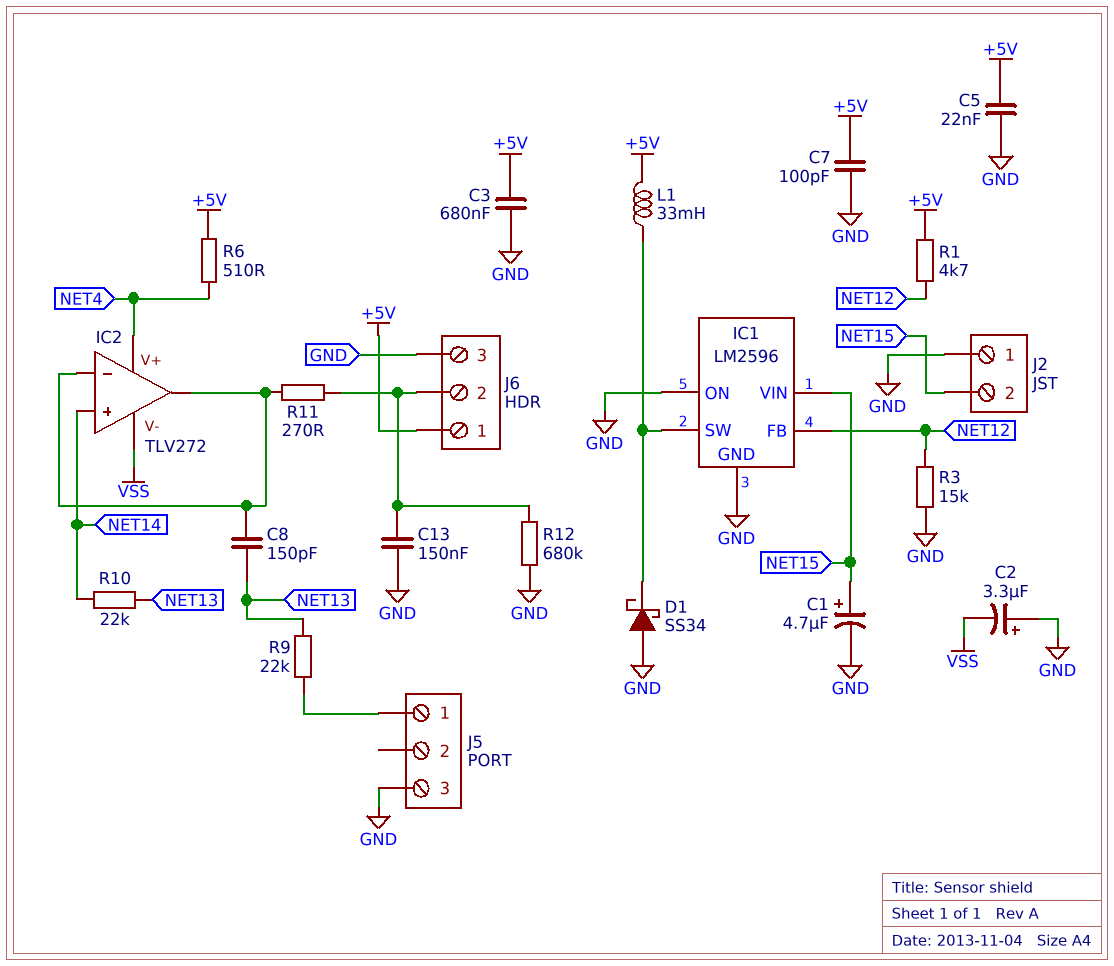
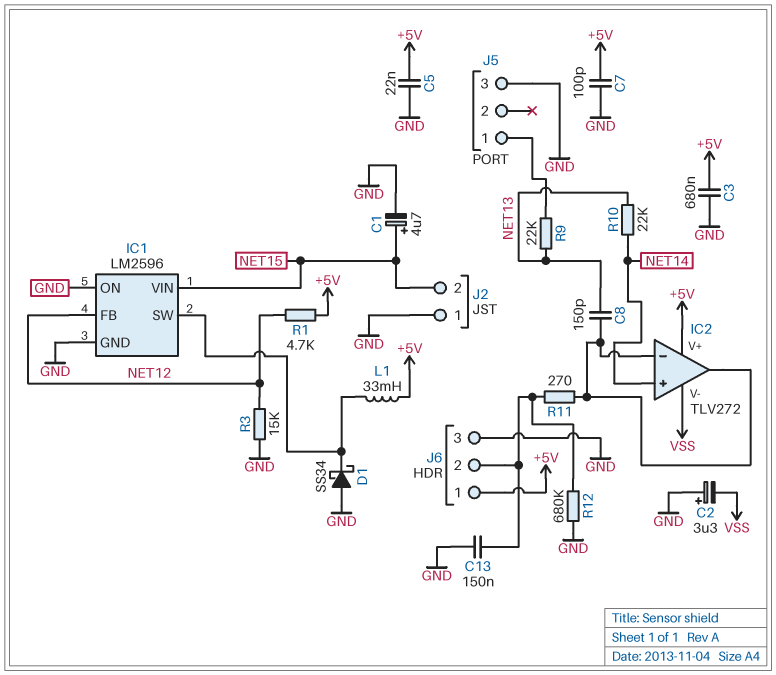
IC2 pin V+: NET4 -> +5V
R6: 510 (+5V, NET4) -> none

